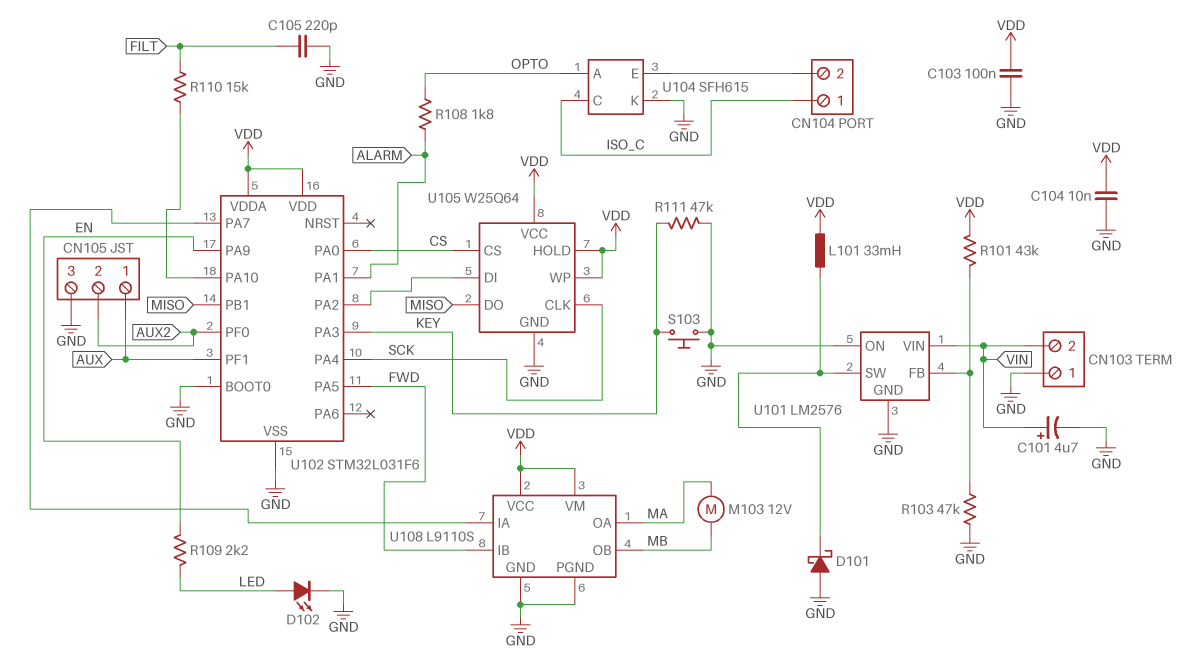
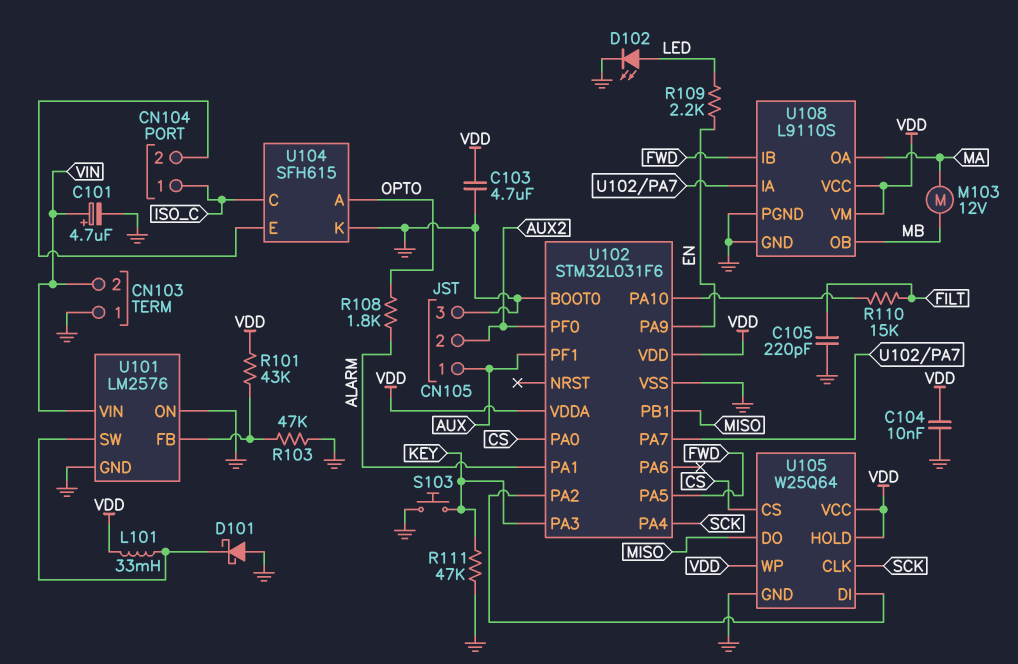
C103: 100nF (GND, VDD) -> 4.7uF (GND, VDD)

